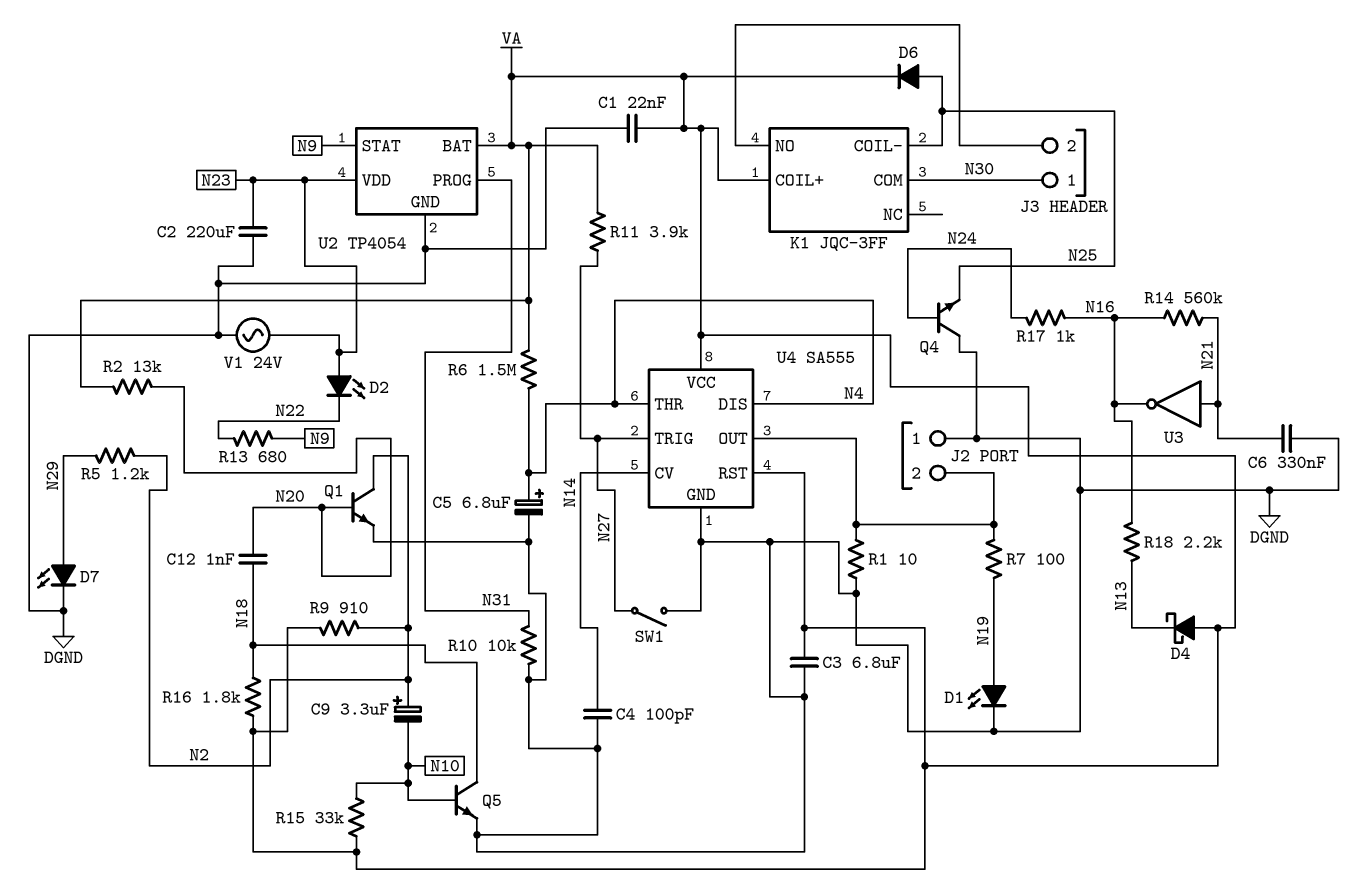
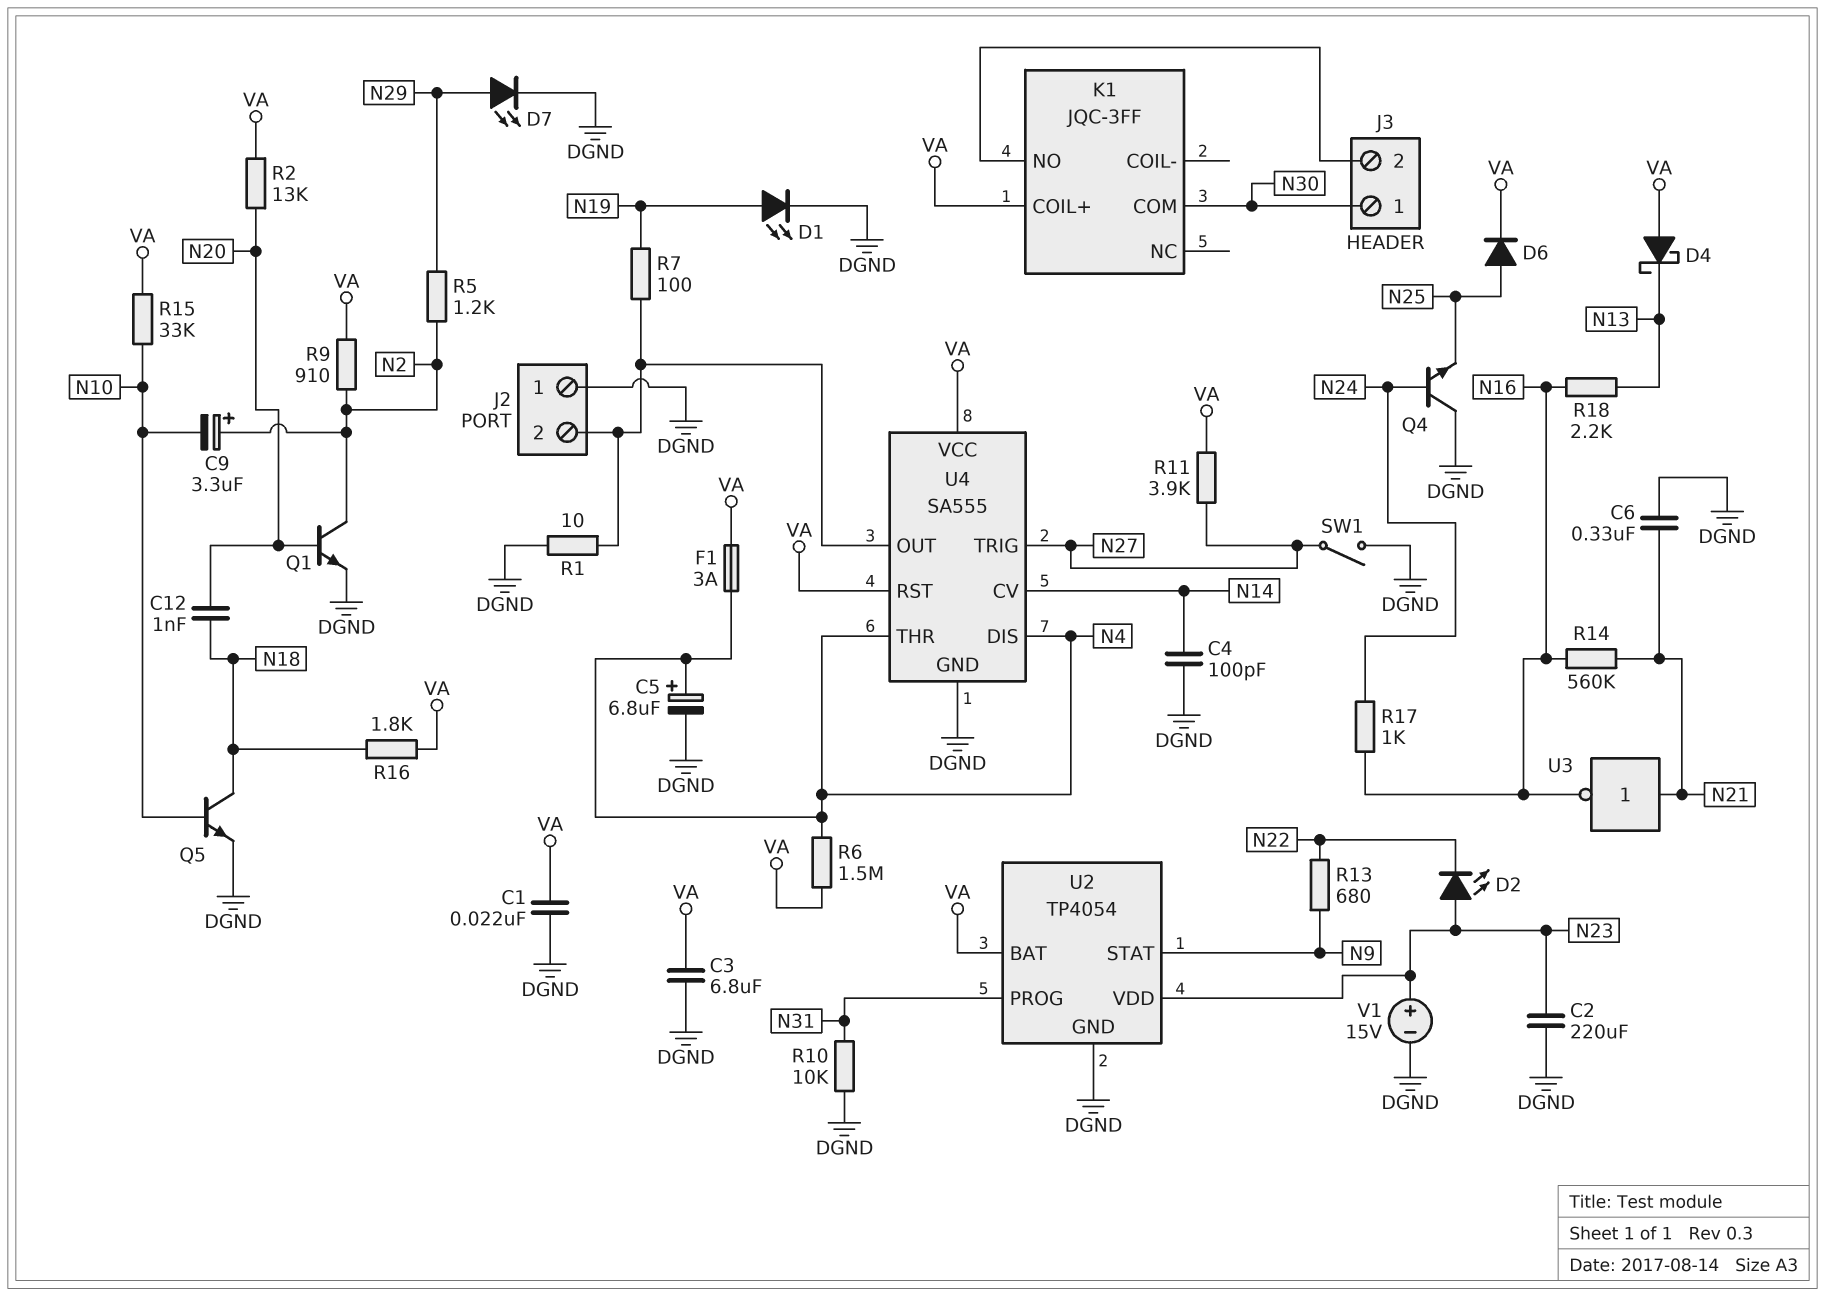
F1: none -> 3A (N4, VA)
K1 pin COIL-: N25 -> none
V1: AC 24V (DGND, N23) -> 15V (plus N23, minus DGND)

